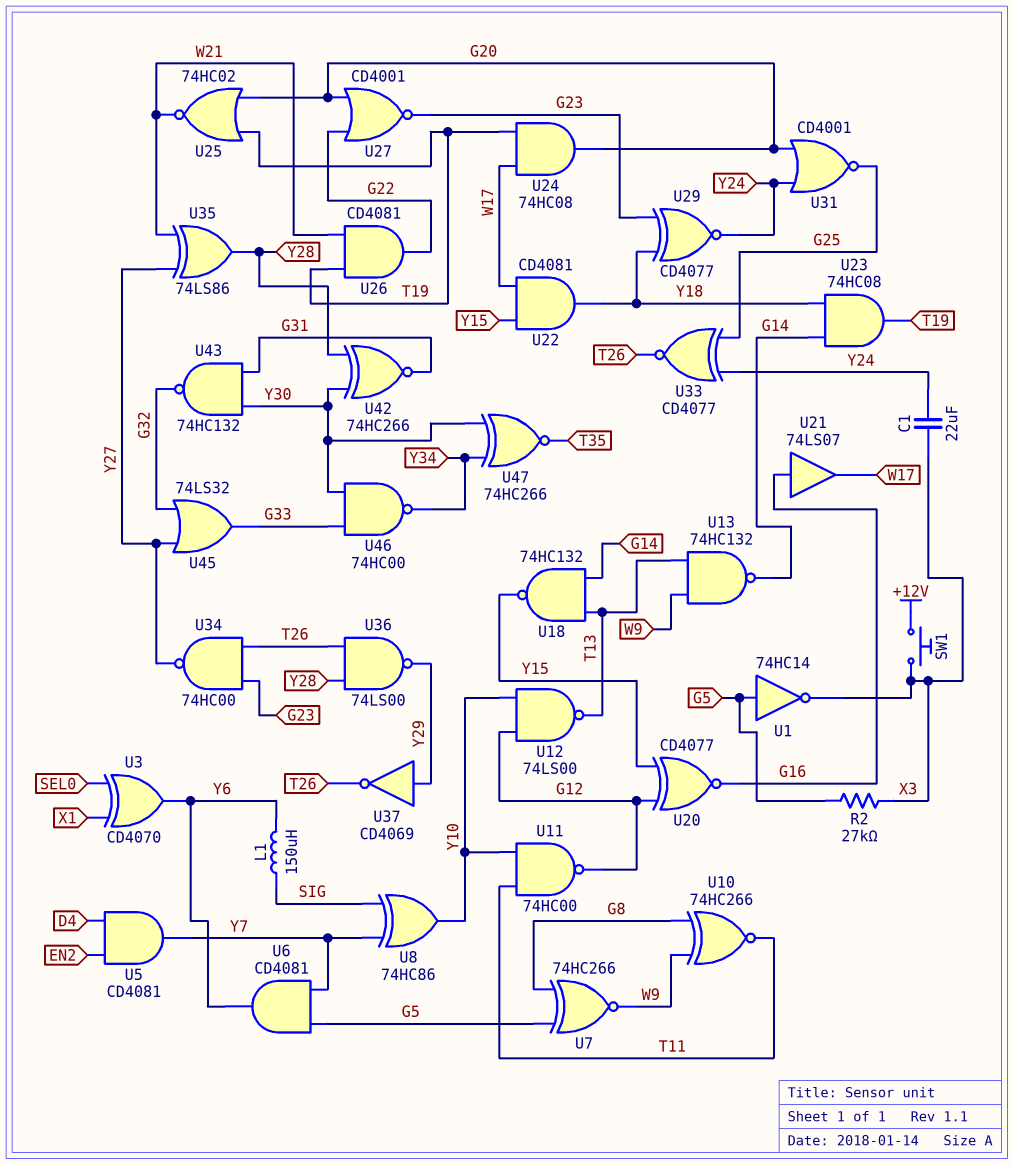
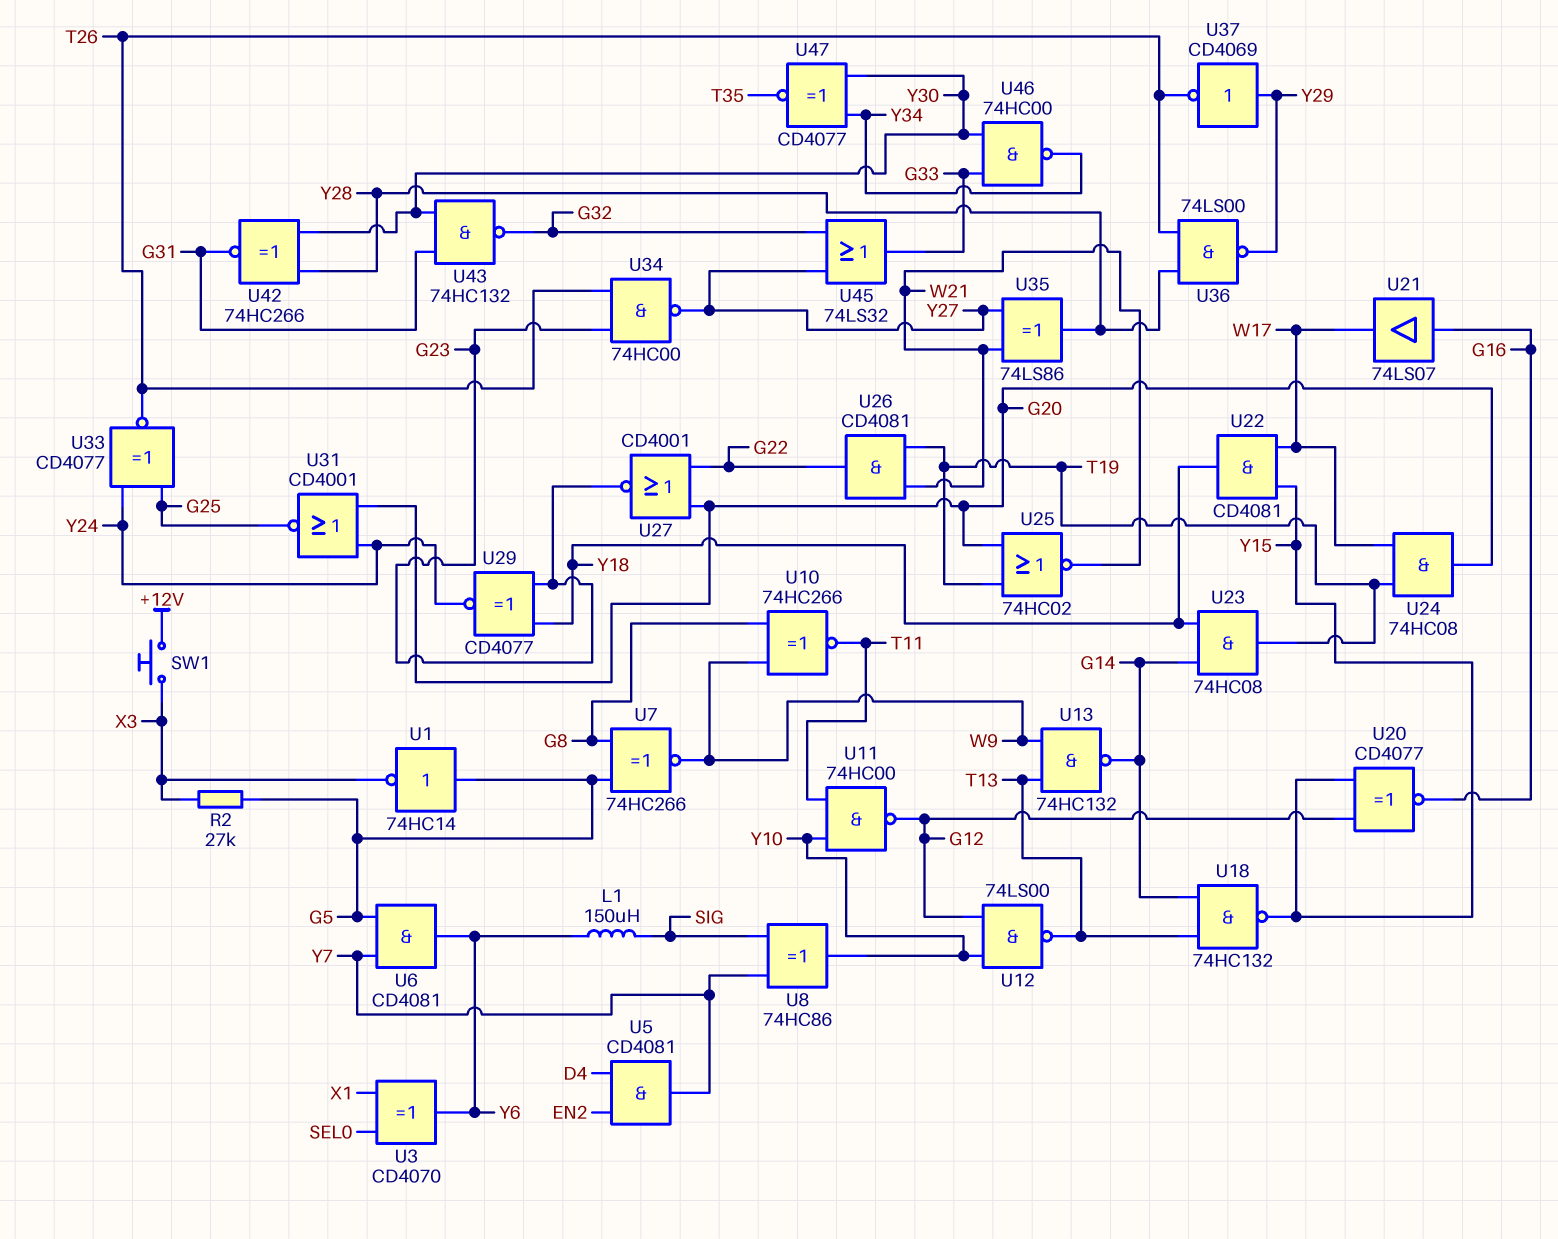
C1: 22uF (X3, Y24) -> none
U47: XNOR 74HC266 (in Y30, in Y34, out T35) -> XNOR CD4077 (in Y30, in Y34, out T35)

